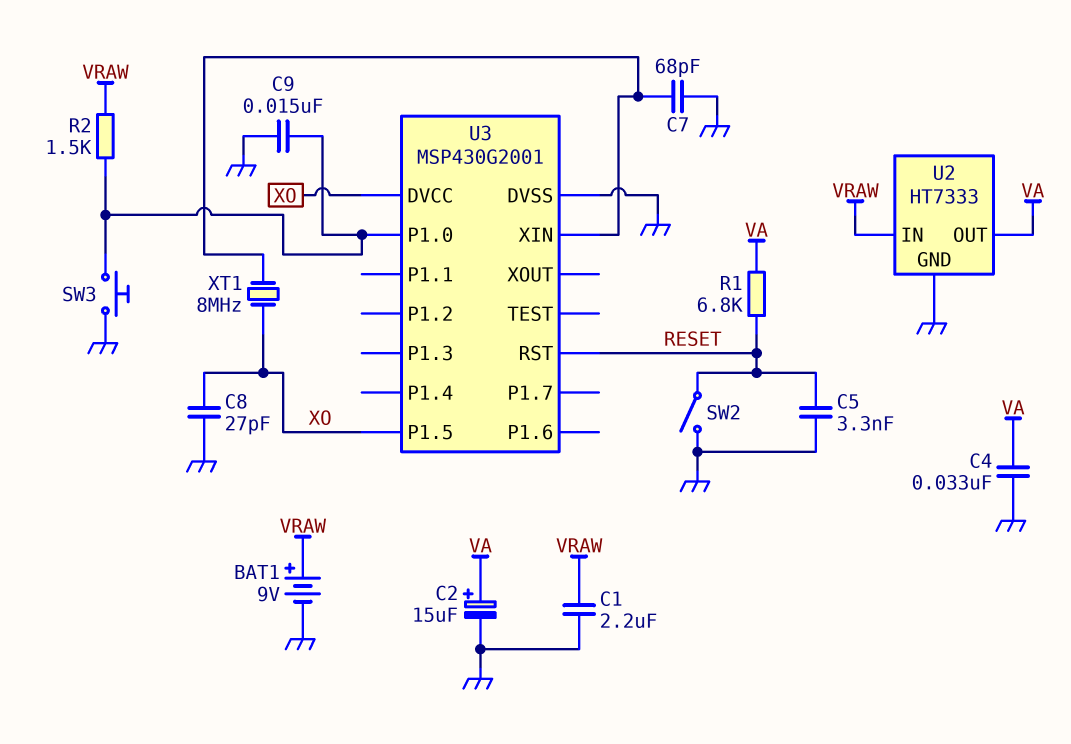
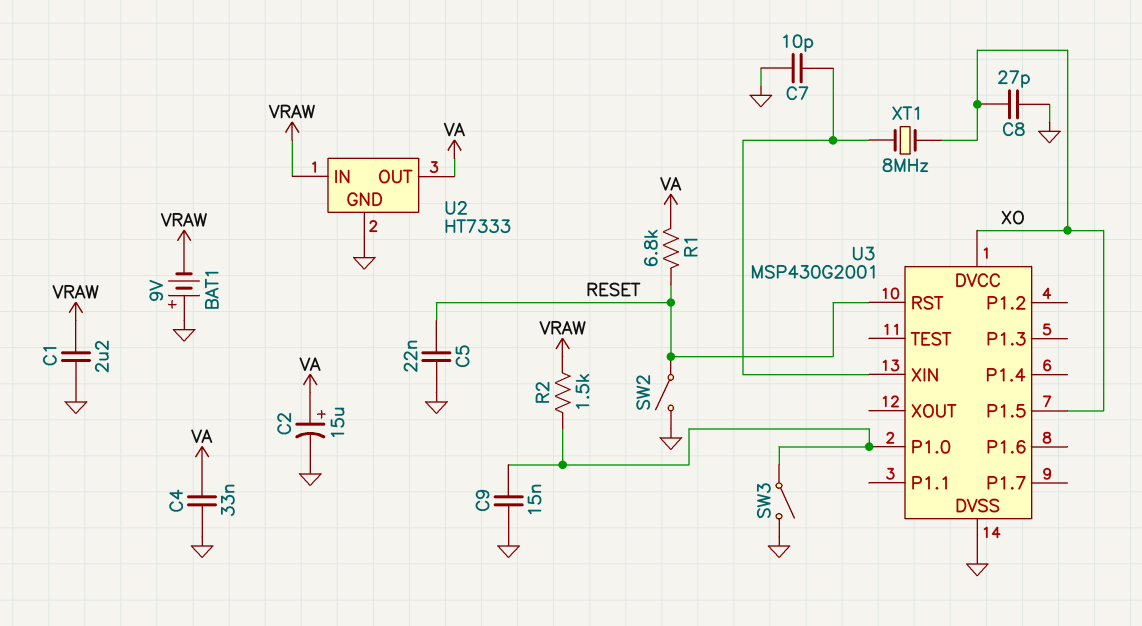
BAT1: 9V (plus VRAW, minus GND) -> 9V (plus GND, minus VRAW)
C5: 3.3nF (GND, RESET) -> 22nF (GND, RESET)
C7: 68pF (GND, U3/XIN) -> 10pF (GND, U3/XIN)
SW3: button (GND, U3/P1.0) -> switch (GND, U3/P1.0)

